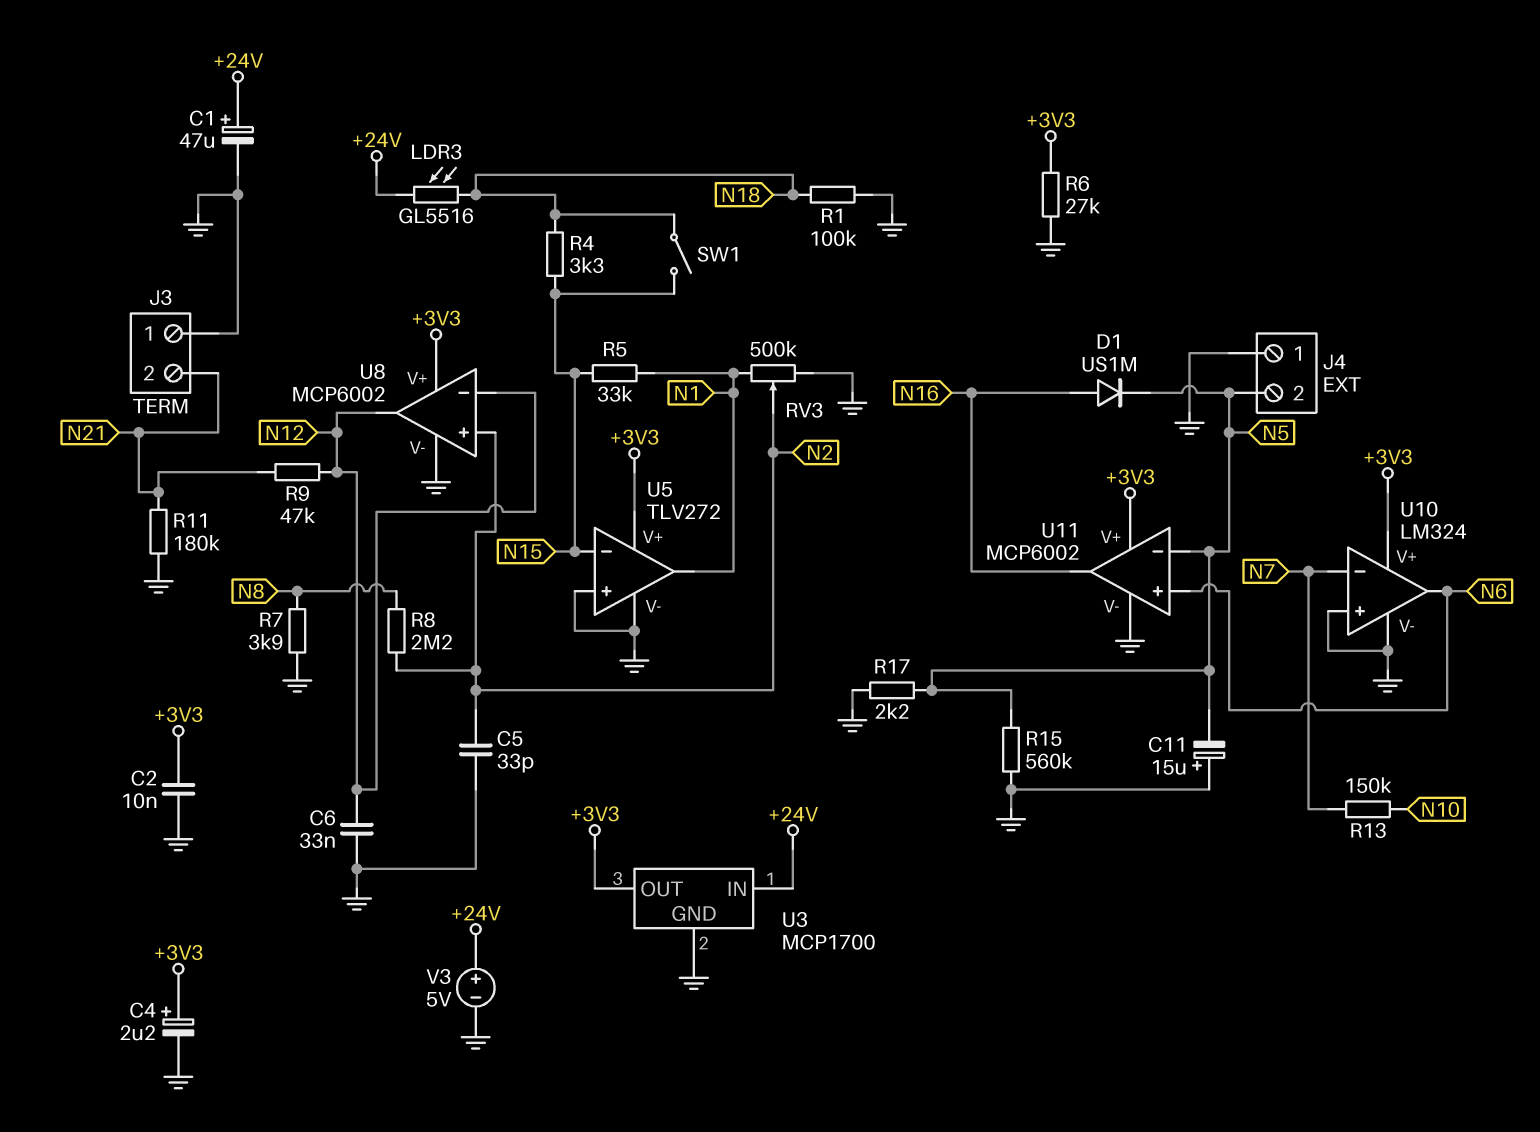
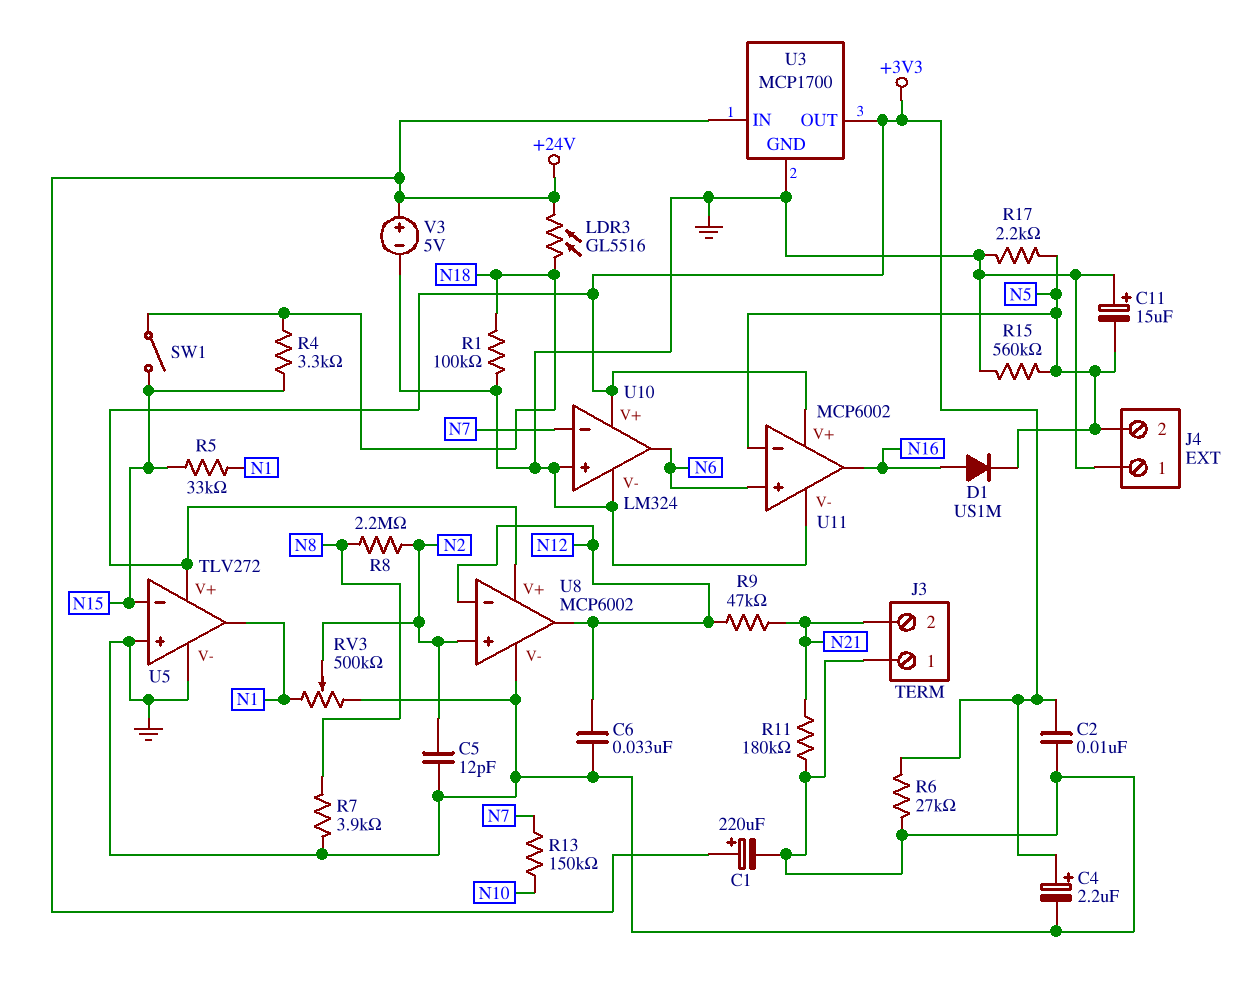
C1: 47uF (plus +24V, minus GND) -> 220uF (plus +24V, minus GND)
C5: 33pF (GND, N2) -> 12pF (GND, N2)

